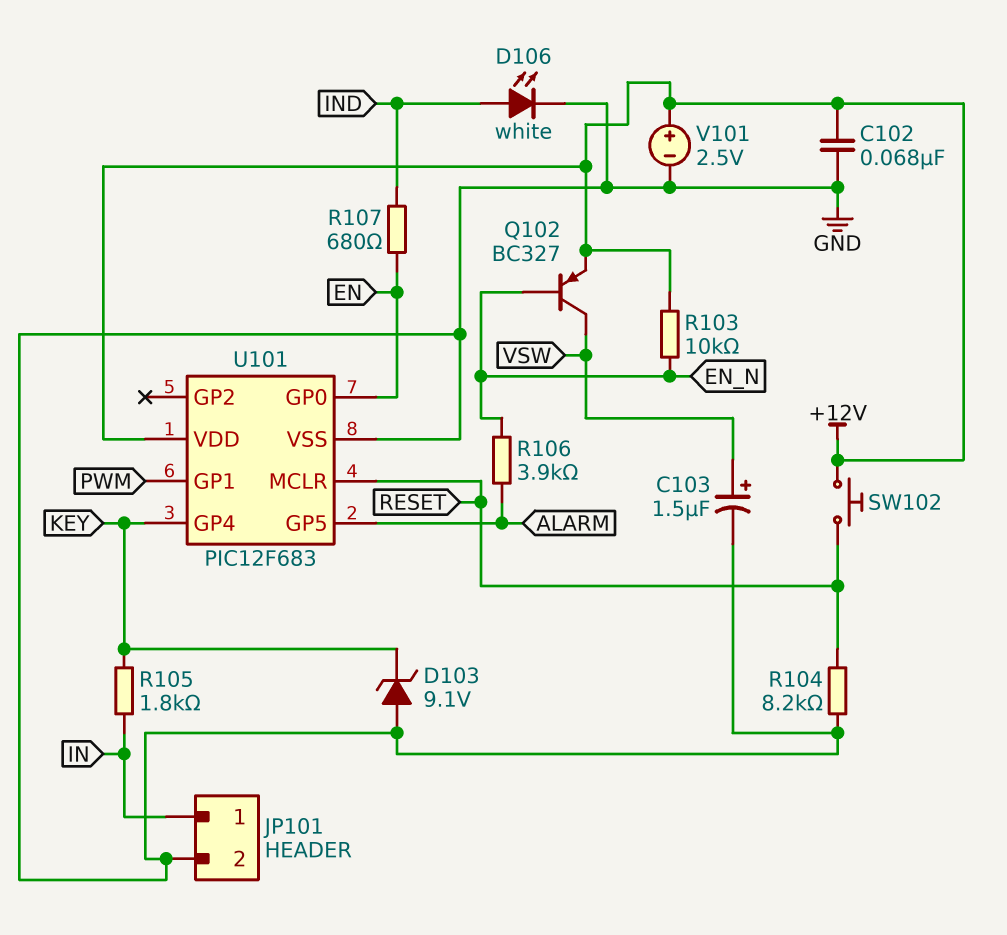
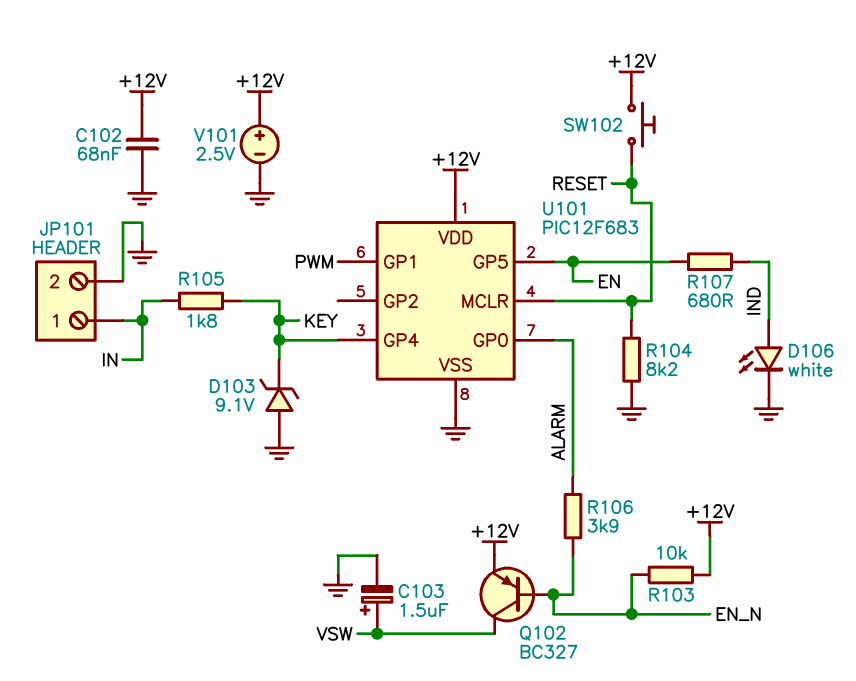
U101 pin GP0: EN -> ALARM
U101 pin GP5: ALARM -> EN

